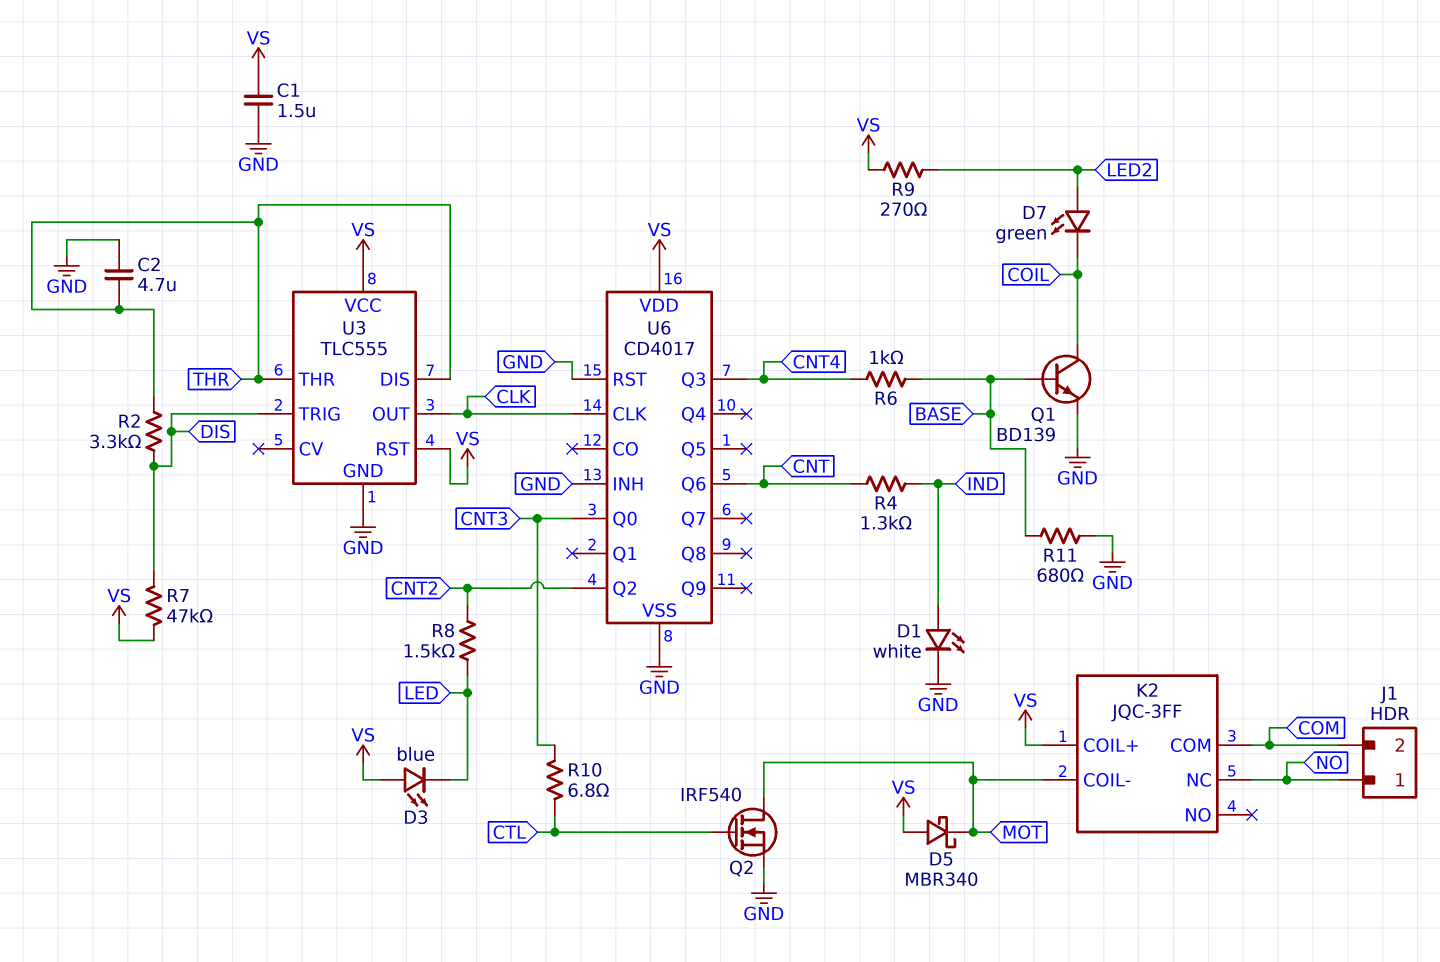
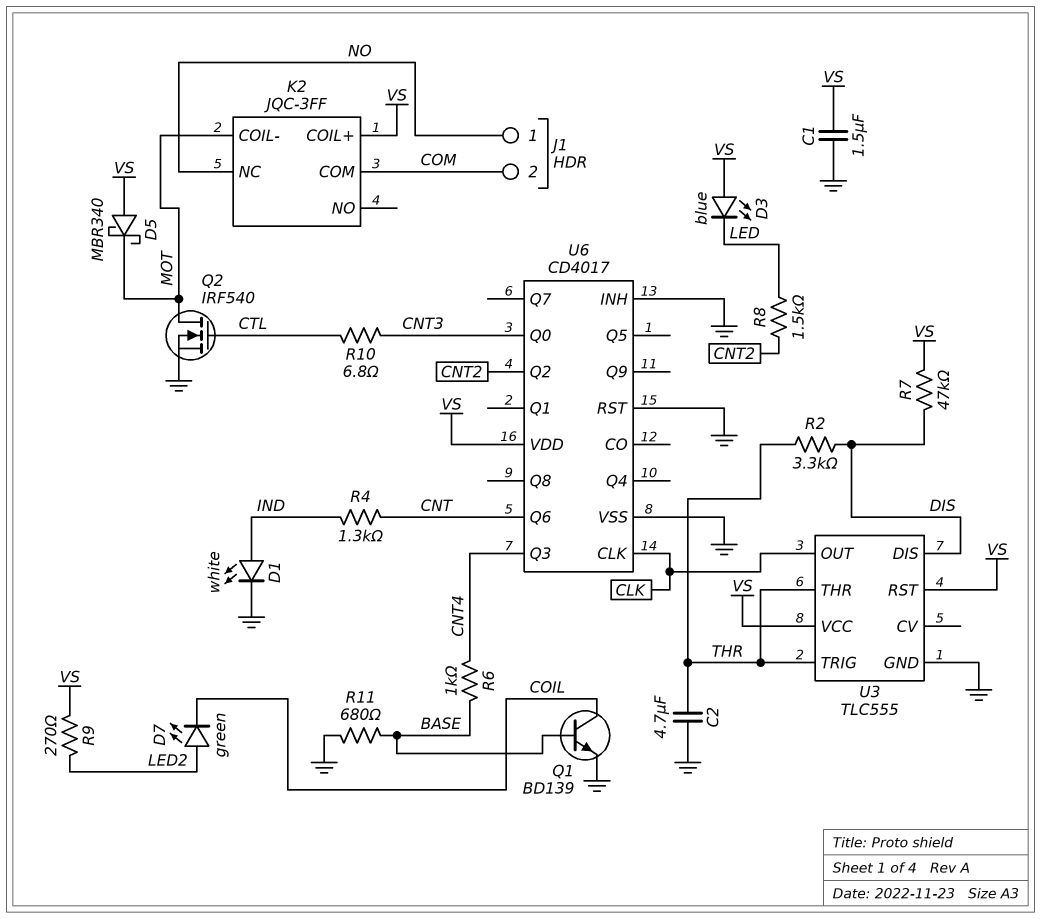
U3 pin DIS: THR -> DIS
U3 pin TRIG: DIS -> THR

